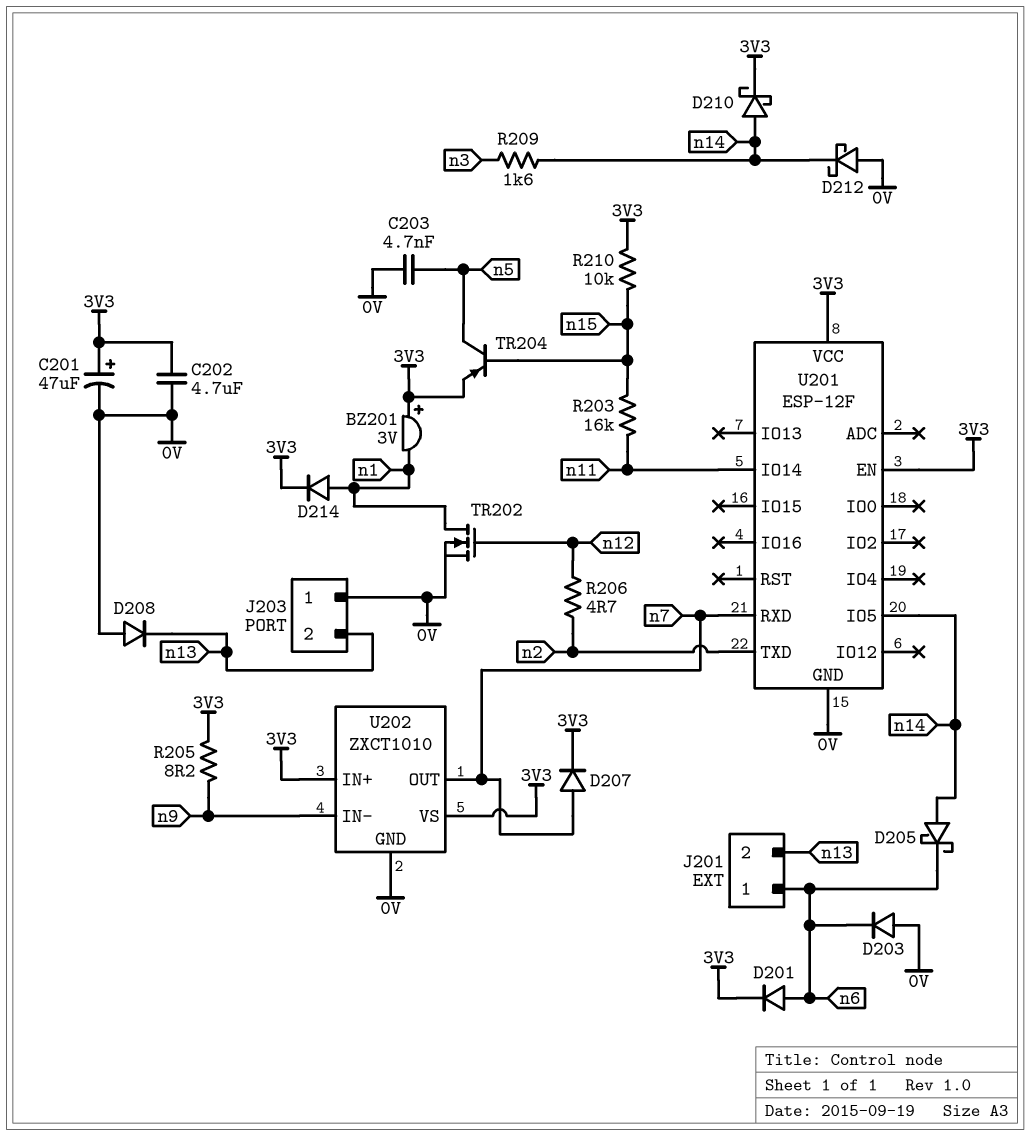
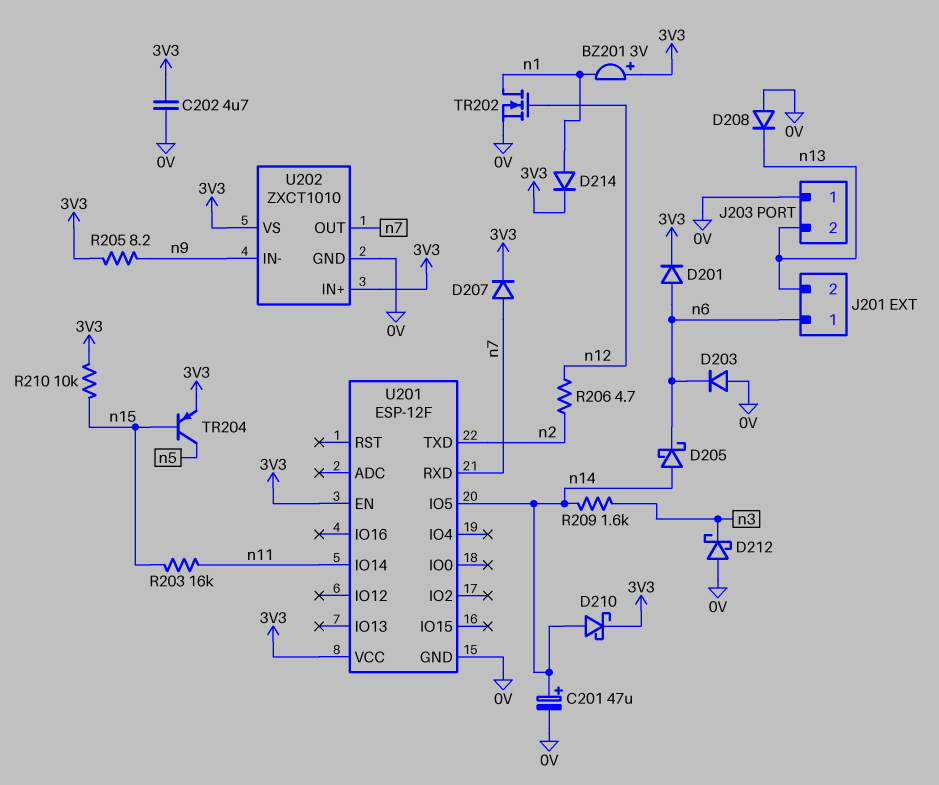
C201: 47uF (plus 3V3, minus 0V) -> 47uF (plus n14, minus 0V)
C203: 4.7nF (0V, n5) -> none
D212: schottky (A 0V, K n14) -> schottky (A 0V, K n3)

